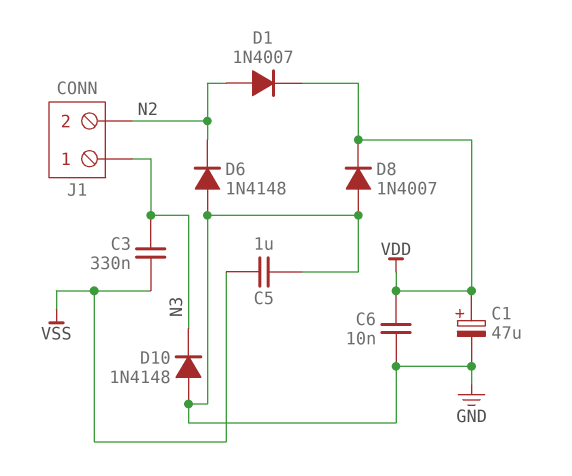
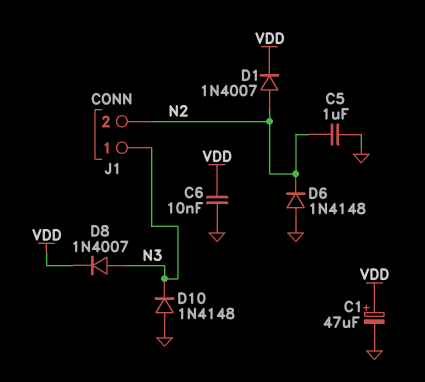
C3: 330nF (N3, VSS) -> none
C5: 1uF (GND, VSS) -> 1uF (GND, N2)
D8: diode 1N4007 (A GND, K VDD) -> diode 1N4007 (A N3, K VDD)

